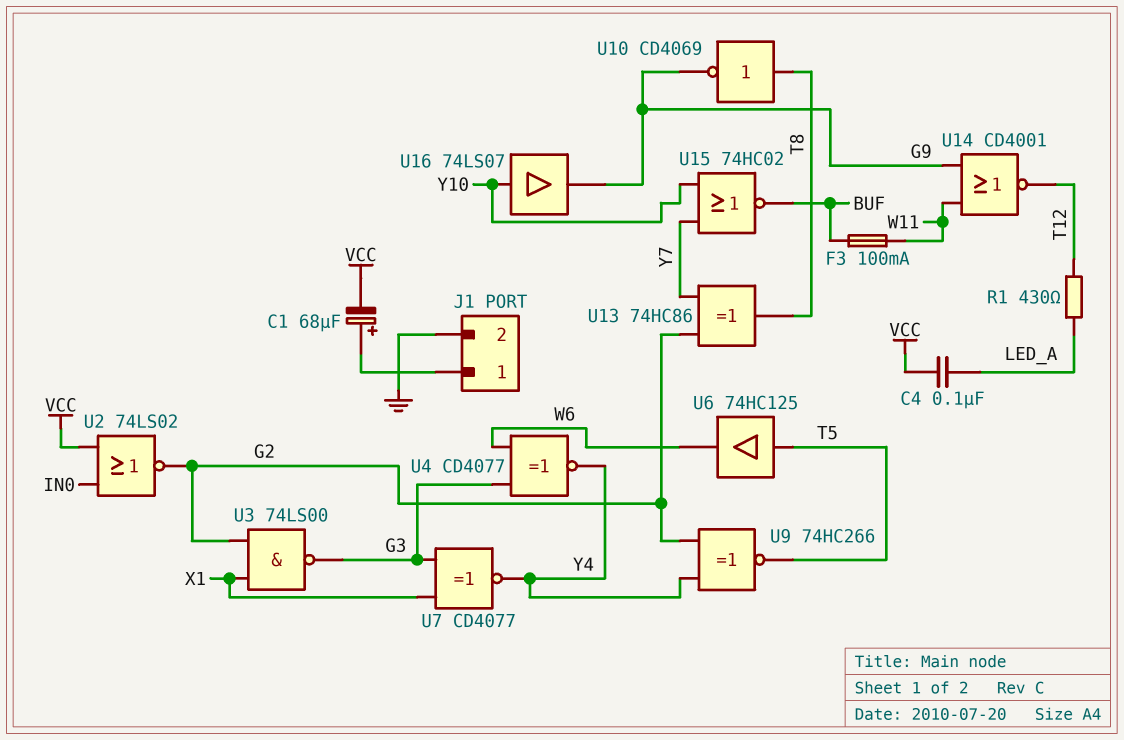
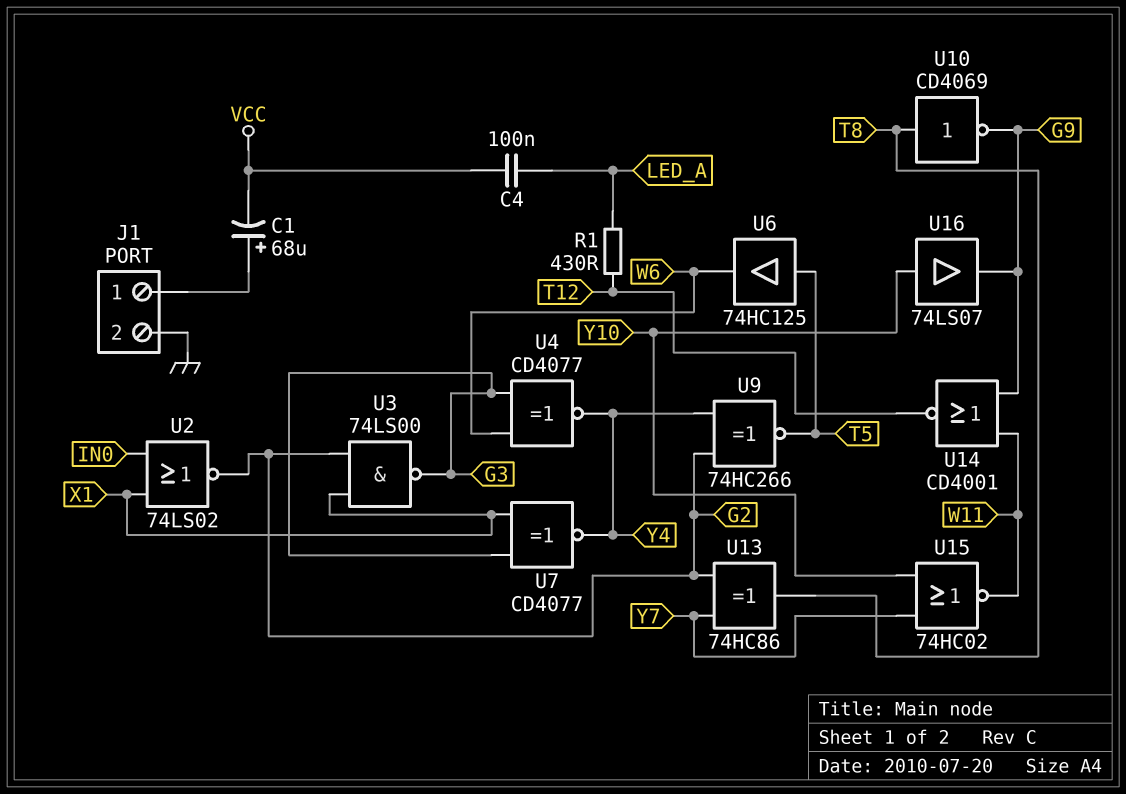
F3: 100mA (BUF, W11) -> none
U2: NOR 74LS02 (in IN0, in VCC, out G2) -> NOR 74LS02 (in IN0, in X1, out G2)
U15: NOR 74HC02 (in Y7, in Y10, out BUF) -> NOR 74HC02 (in Y7, in Y10, out W11)

